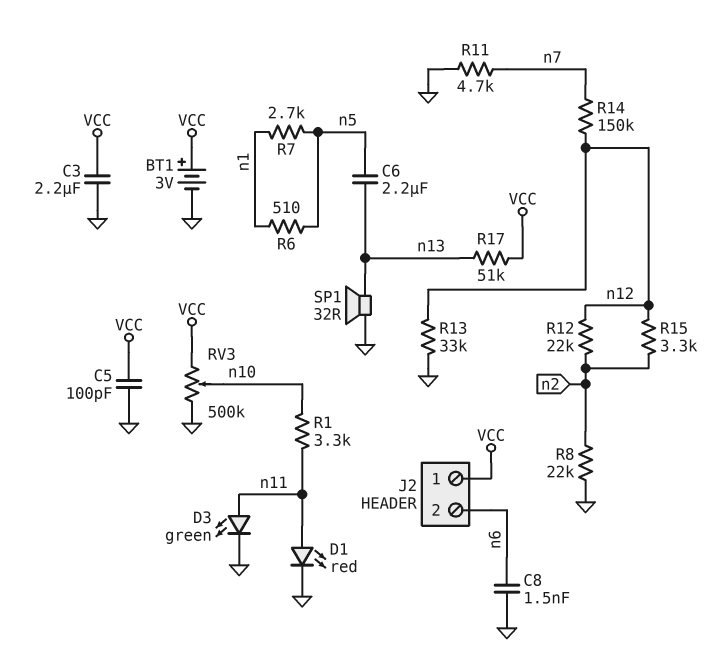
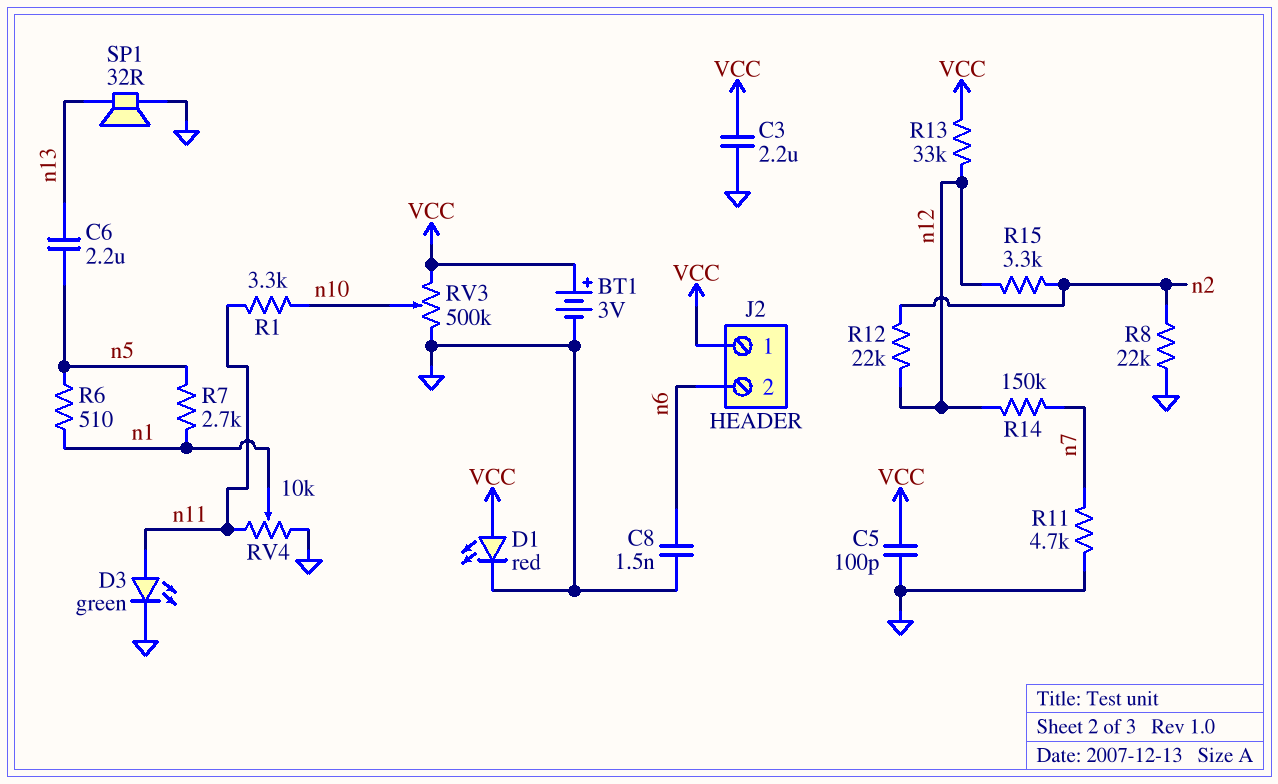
D1: LED red (A n11, K GND) -> LED red (A VCC, K GND)
R13: 33k (GND, n12) -> 33k (VCC, n12)
R17: 51k (VCC, n13) -> none
RV4: none -> 10k (GND, n11, wiper n1)

